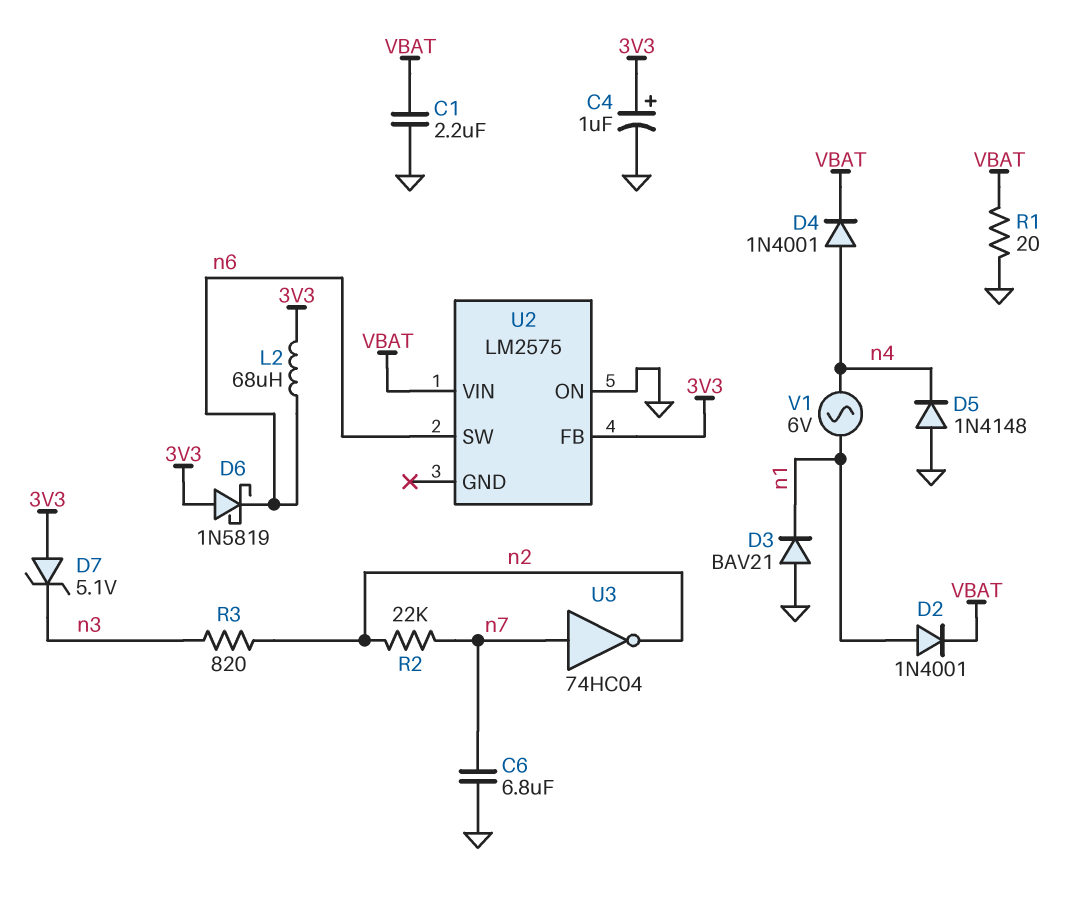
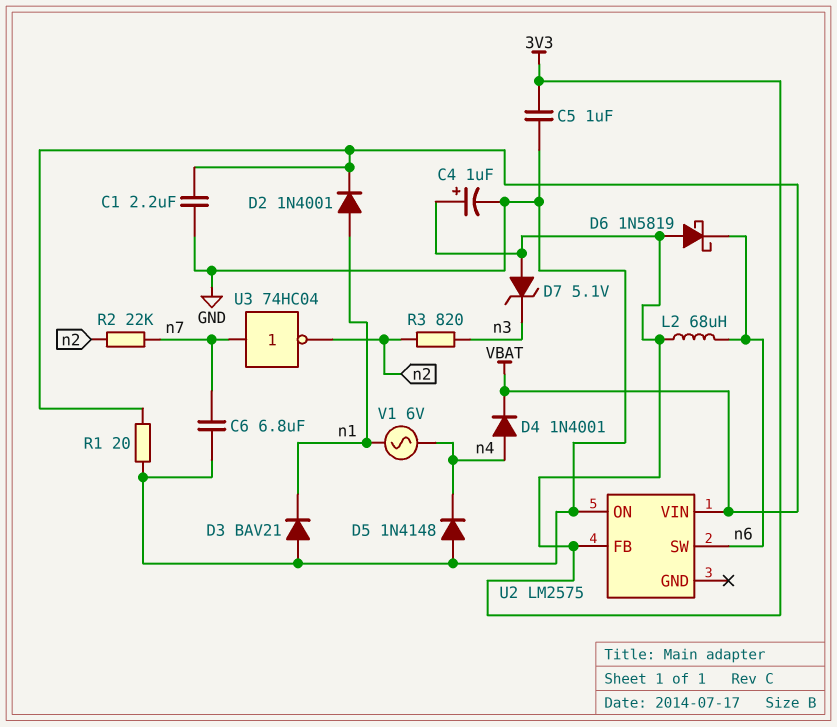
C5: none -> 1uF (3V3, GND)

